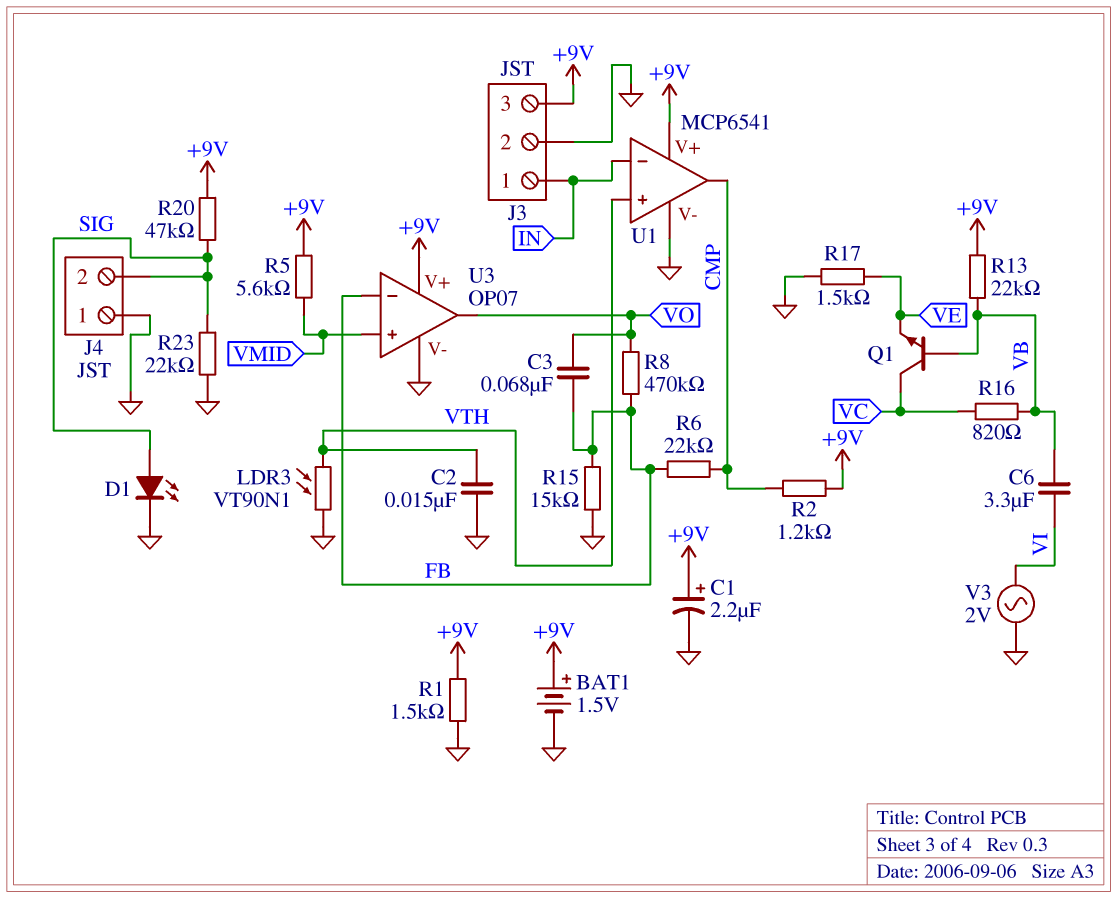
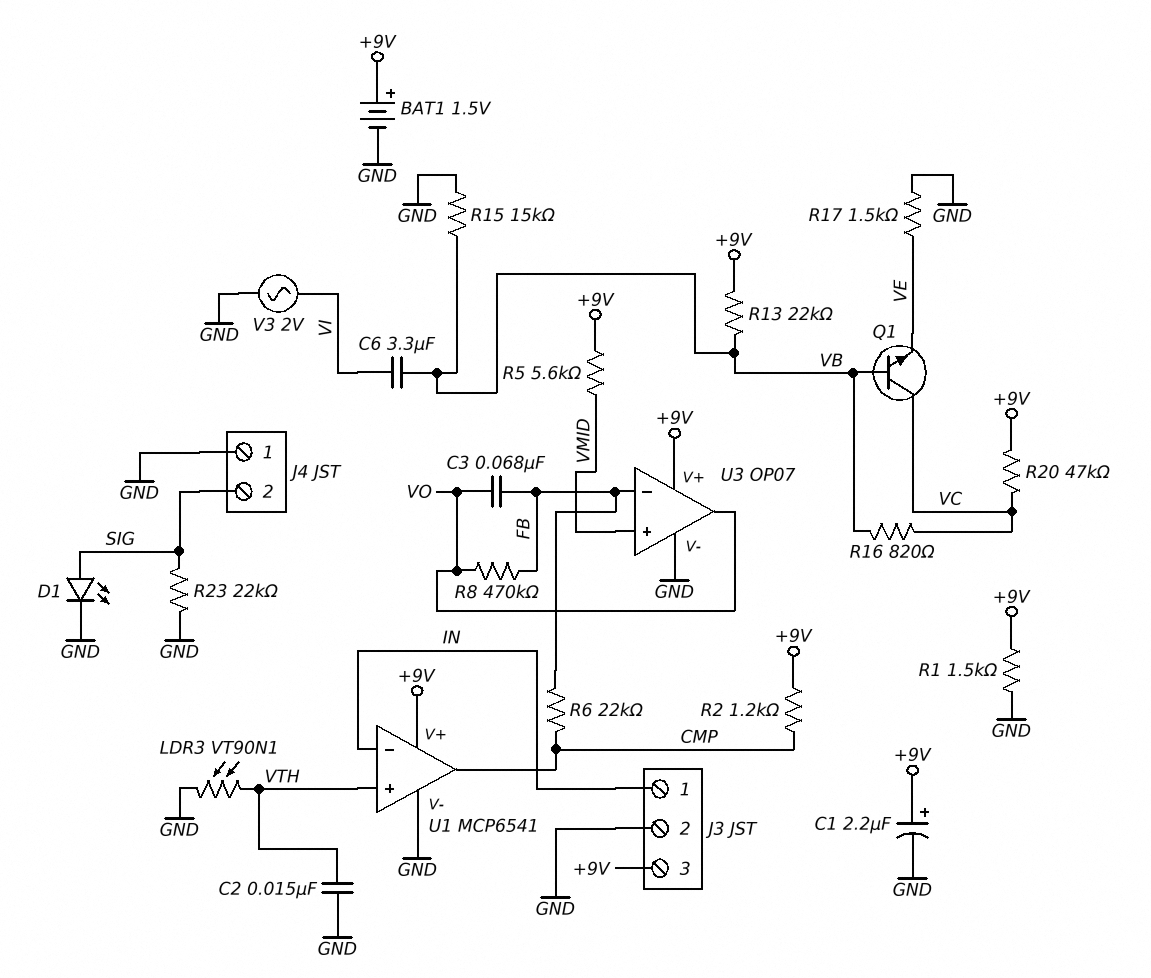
R15: 15k (FB, GND) -> 15k (GND, VB)
R20: 47k (+9V, SIG) -> 47k (+9V, VC)

